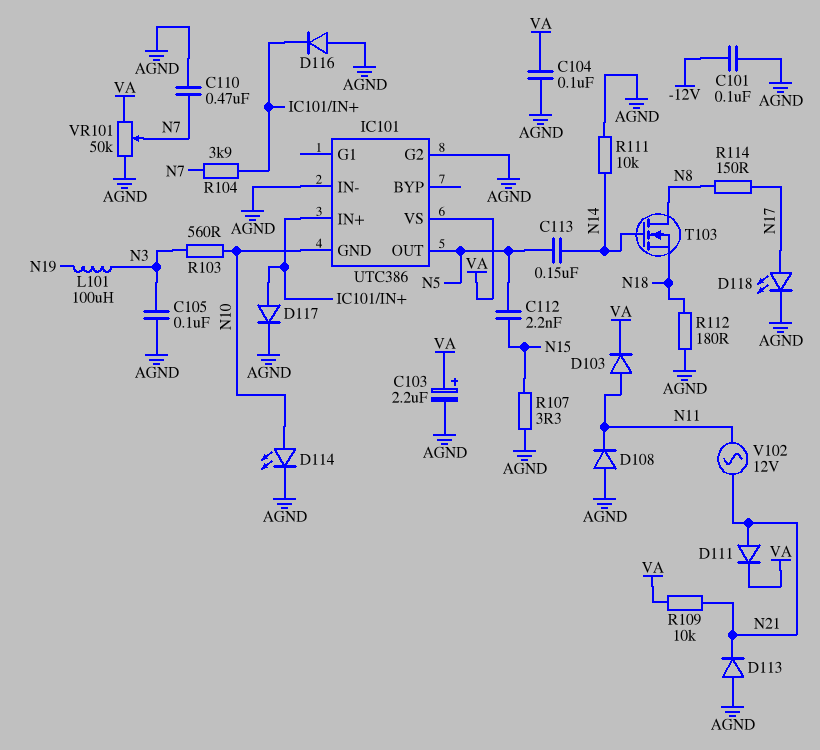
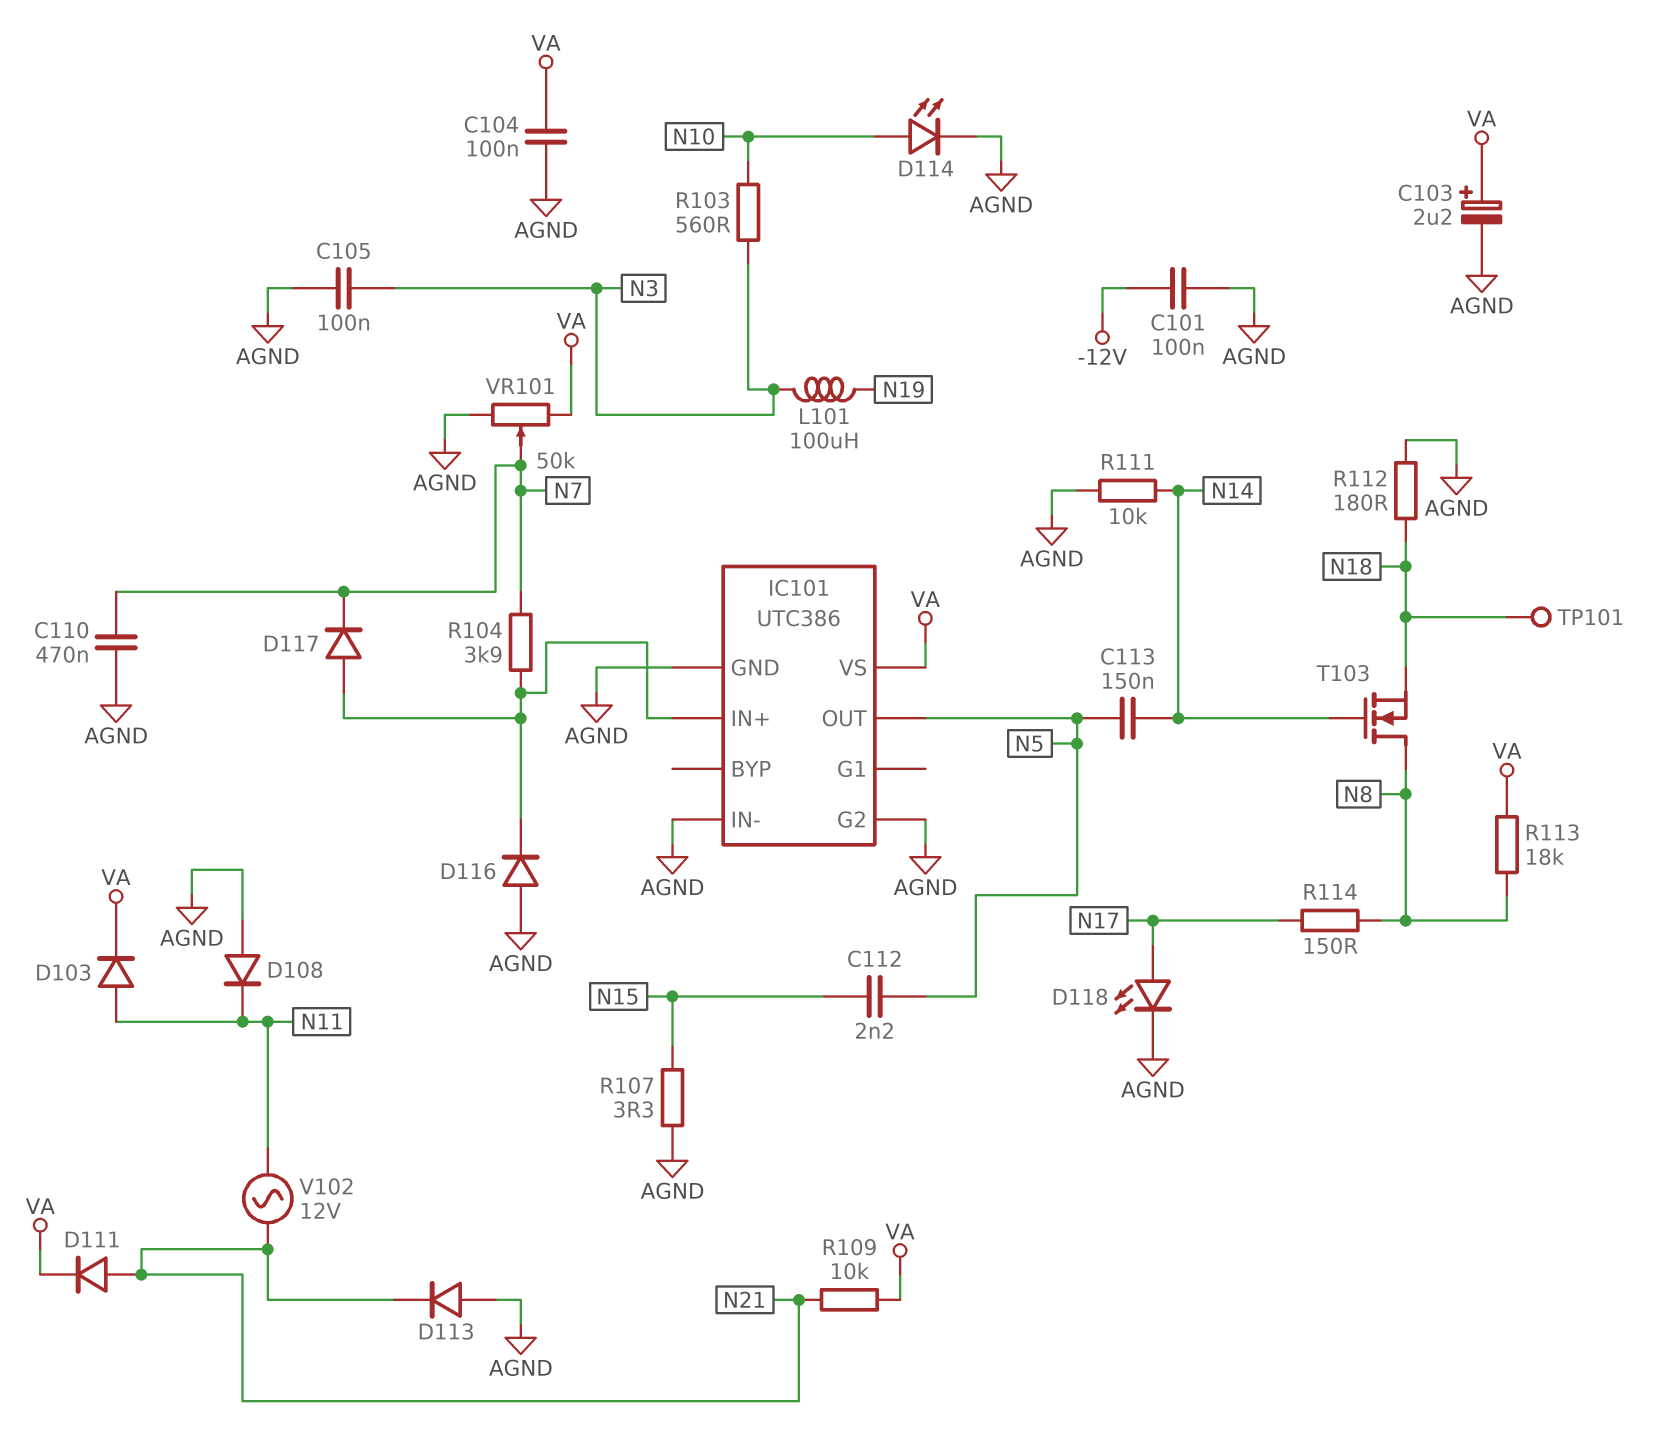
D117: diode (A IC101/IN+, K AGND) -> diode (A IC101/IN+, K N7)
IC101 pin GND: N10 -> AGND
R113: none -> 18k (N8, VA)
TP101: none -> test point (N18)

